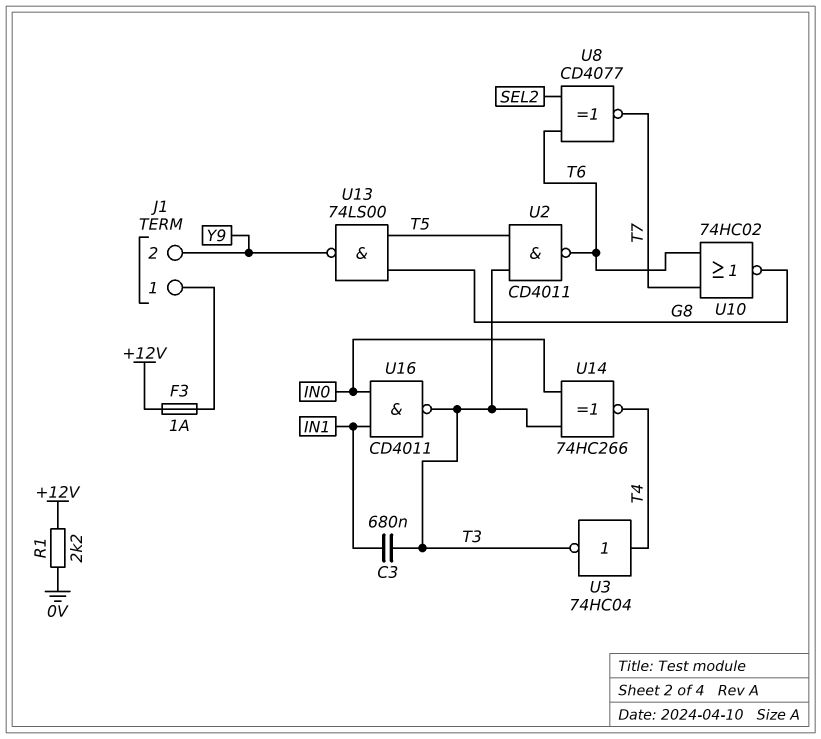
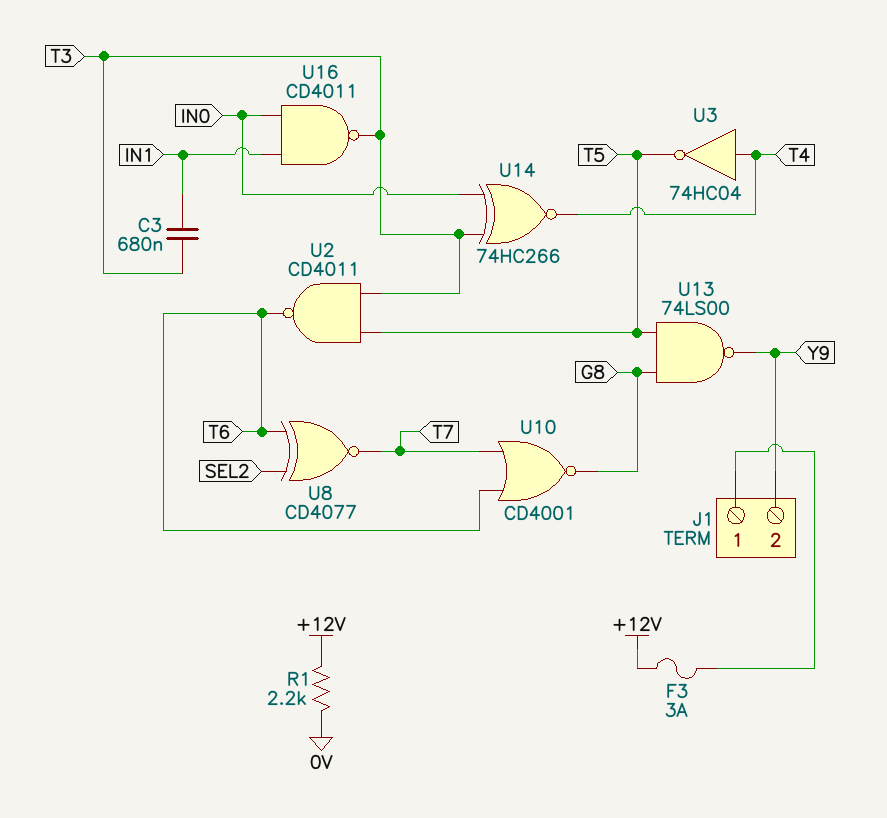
F3: 1A (+12V, J1/1) -> 3A (+12V, J1/1)
U3: NOT 74HC04 (in T4, out T3) -> NOT 74HC04 (in T4, out T5)
U10: NOR 74HC02 (in T6, in T7, out G8) -> NOR CD4001 (in T6, in T7, out G8)

